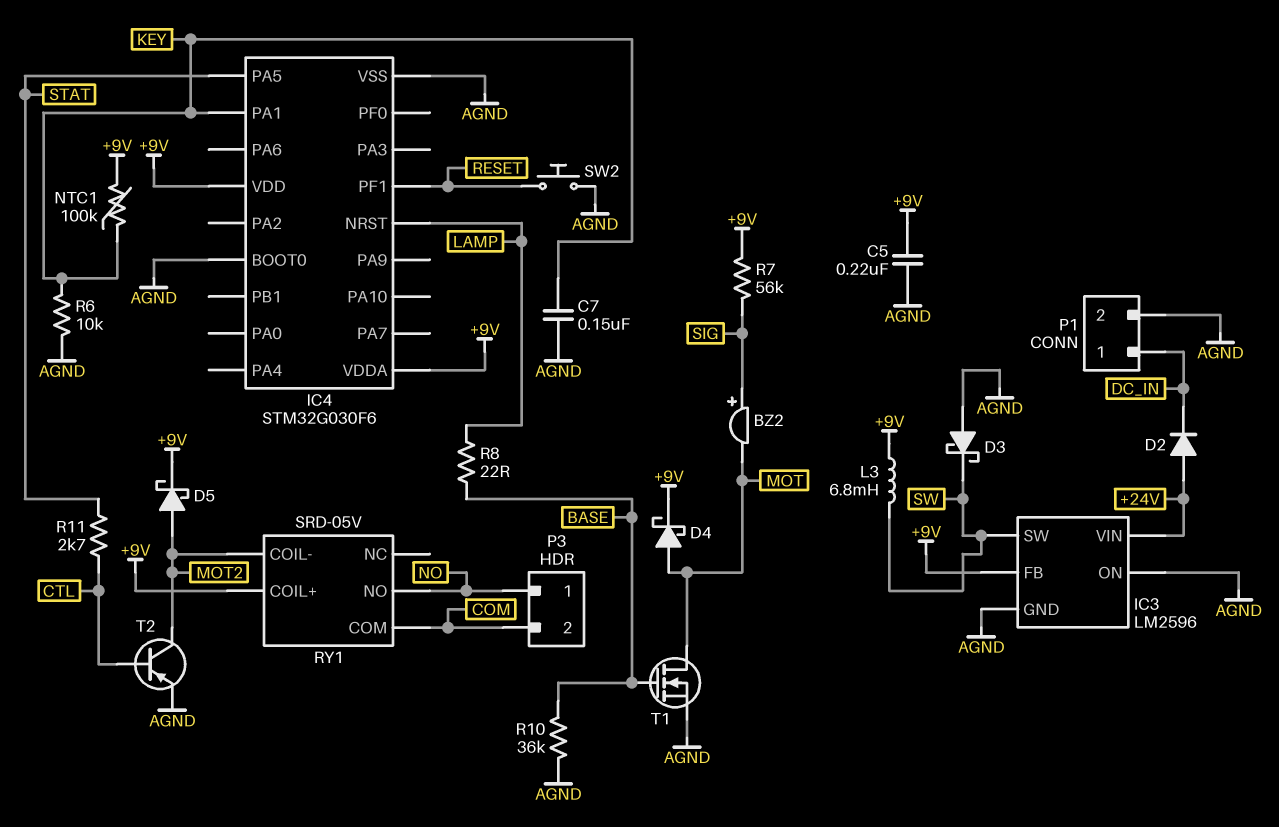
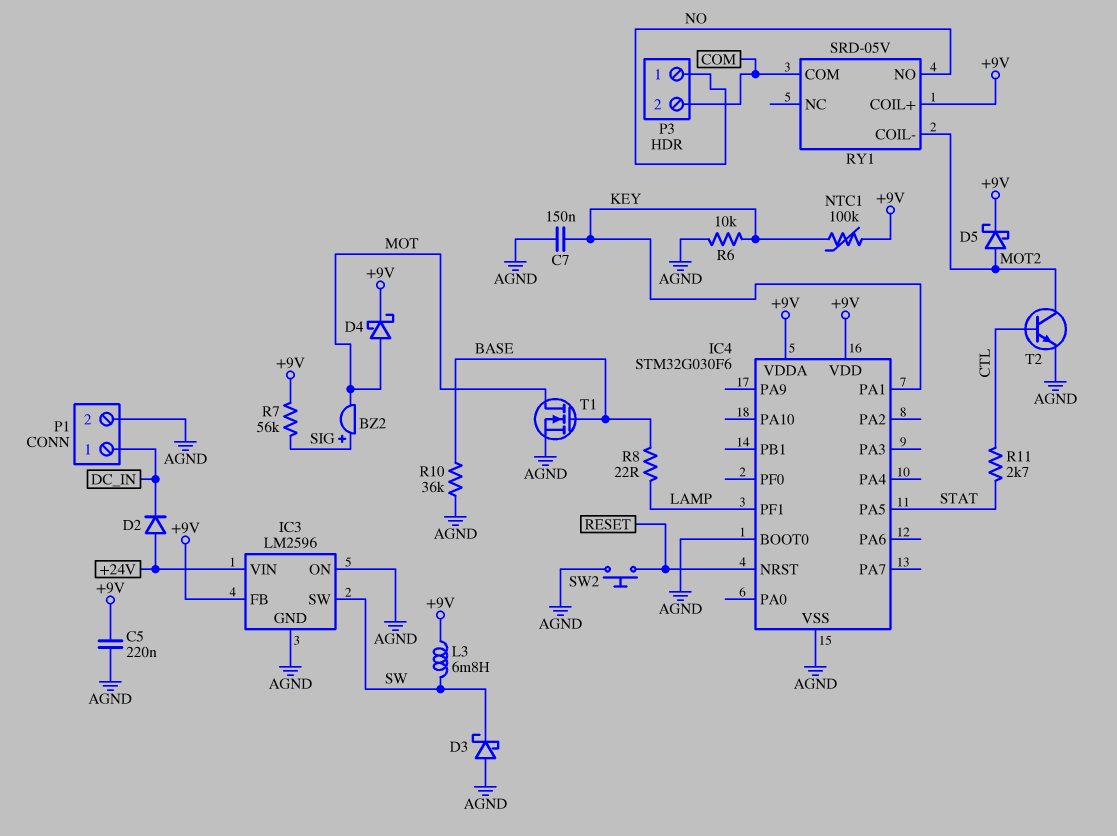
IC4 pin NRST: LAMP -> RESET
IC4 pin PF1: RESET -> LAMP
T2: PNP (B CTL, C MOT2, E AGND) -> NPN (B CTL, C MOT2, E AGND)

